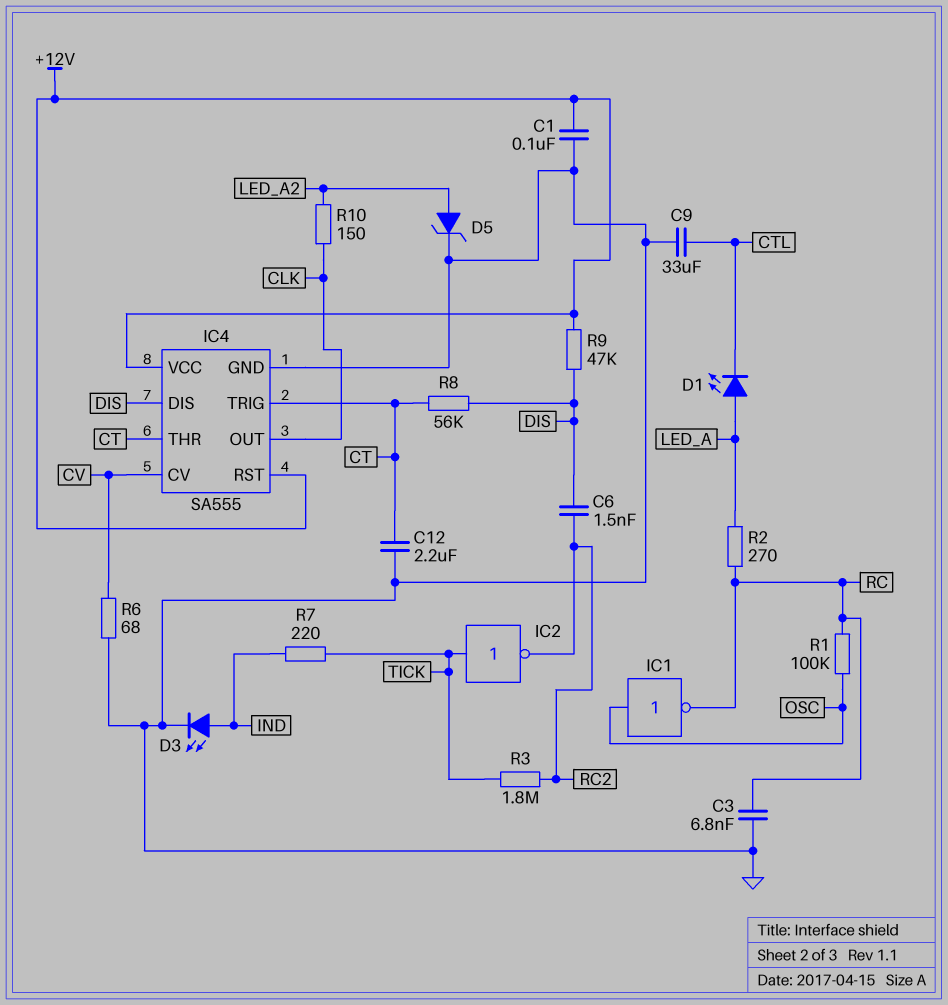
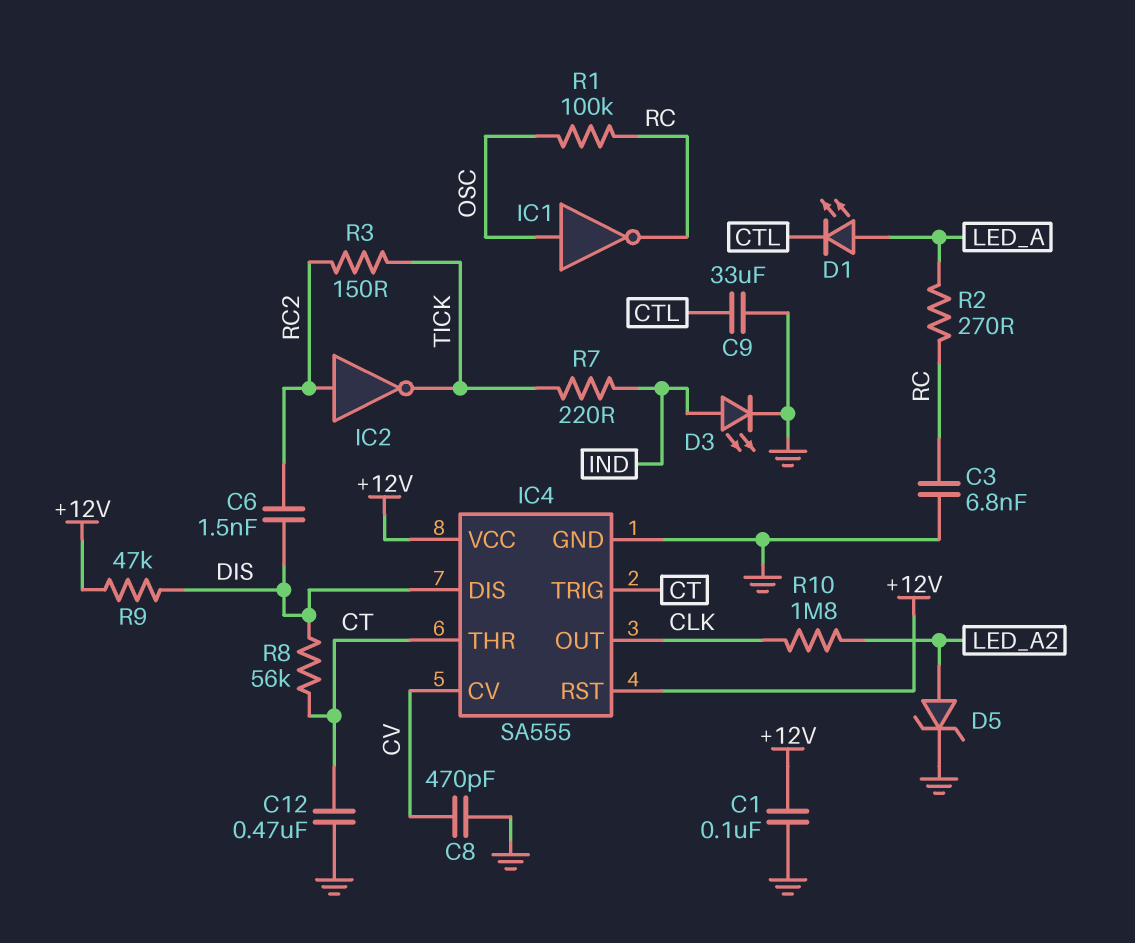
C8: none -> 470pF (CV, GND)
C12: 2.2uF (CT, GND) -> 470nF (CT, GND)
IC2: NOT (in TICK, out RC2) -> NOT (in RC2, out TICK)
R3: 1.8M (RC2, TICK) -> 150 (RC2, TICK)
R6: 68 (CV, GND) -> none
R10: 150 (CLK, LED_A2) -> 1.8M (CLK, LED_A2)

